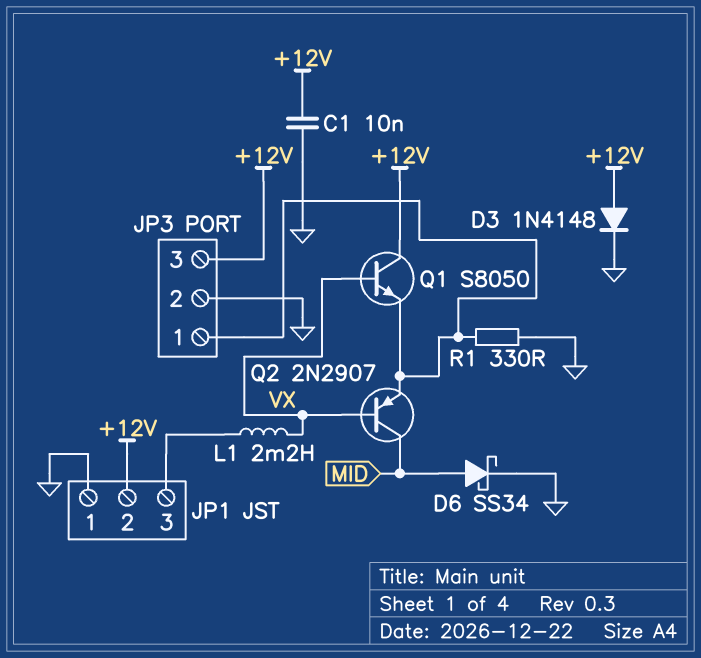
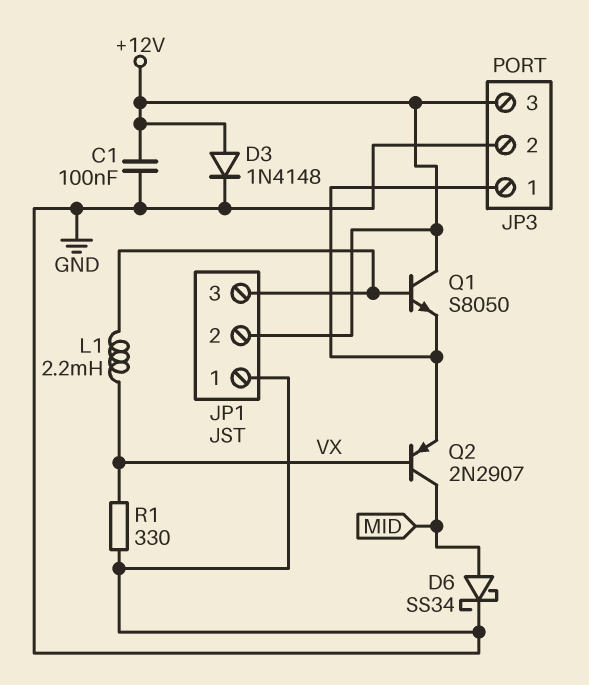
C1: 10nF (+12V, GND) -> 100nF (+12V, GND)
Q1: NPN S8050 (B VX, C +12V, E JP3/1) -> NPN S8050 (B JP1/3, C +12V, E JP3/1)
R1: 330 (GND, JP3/1) -> 330 (GND, VX)

